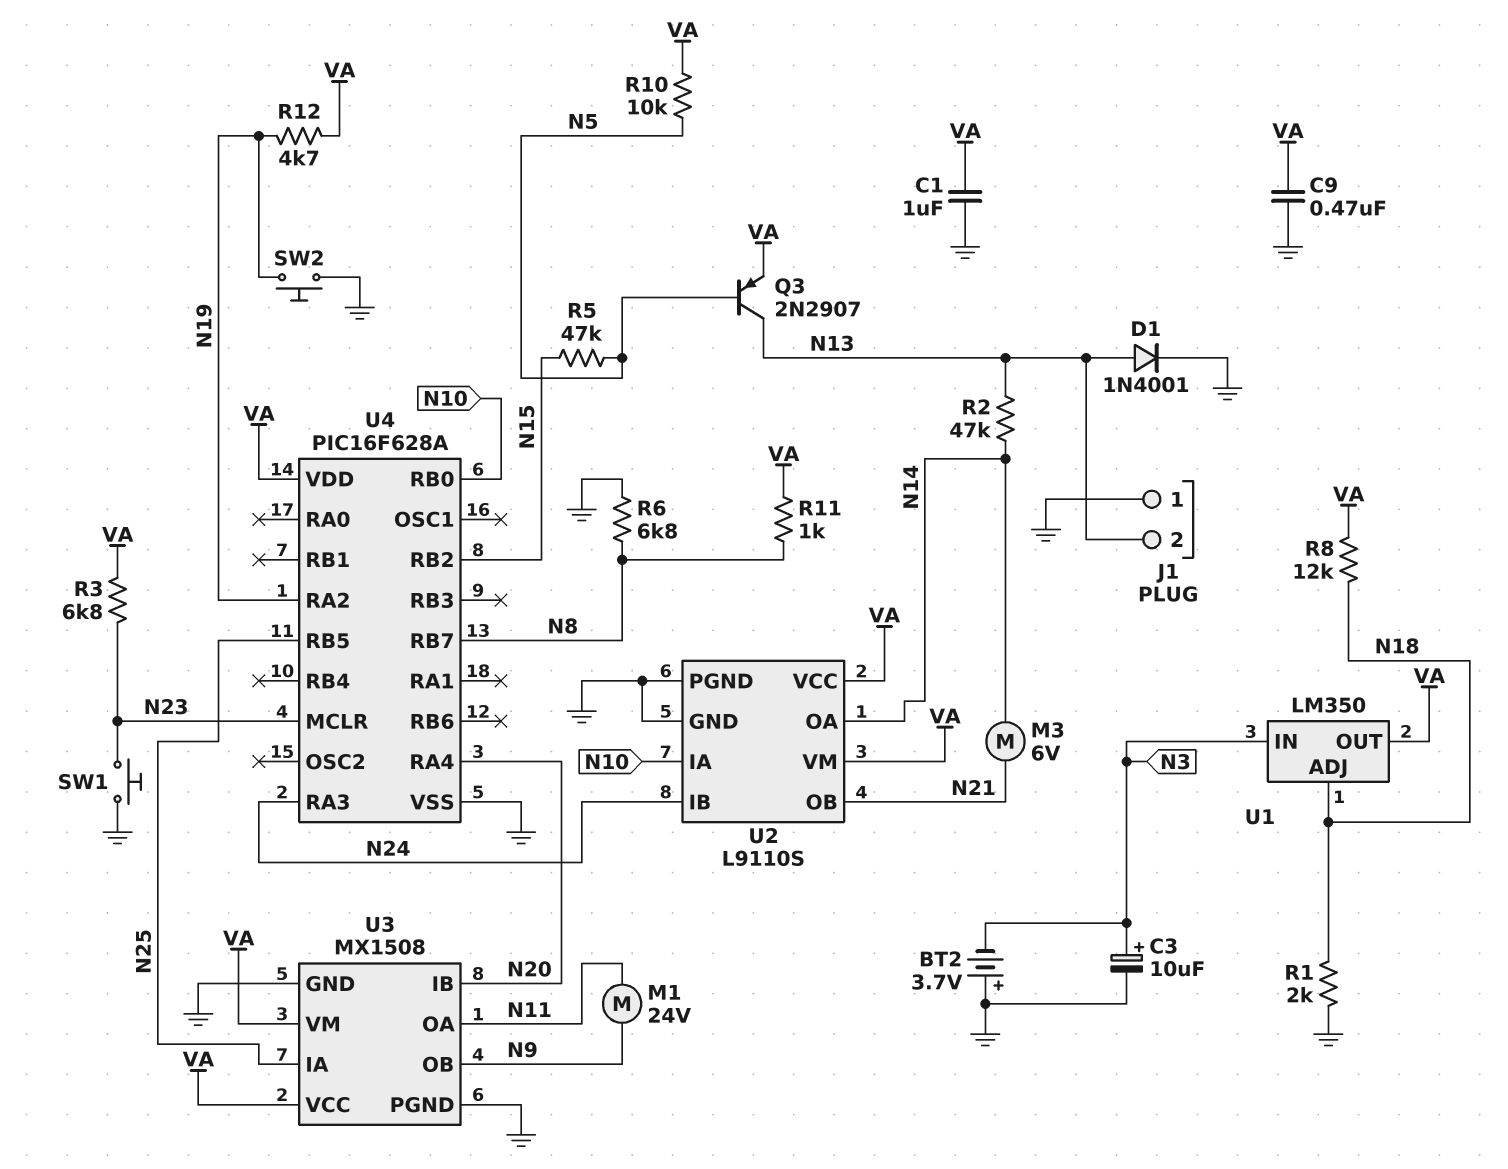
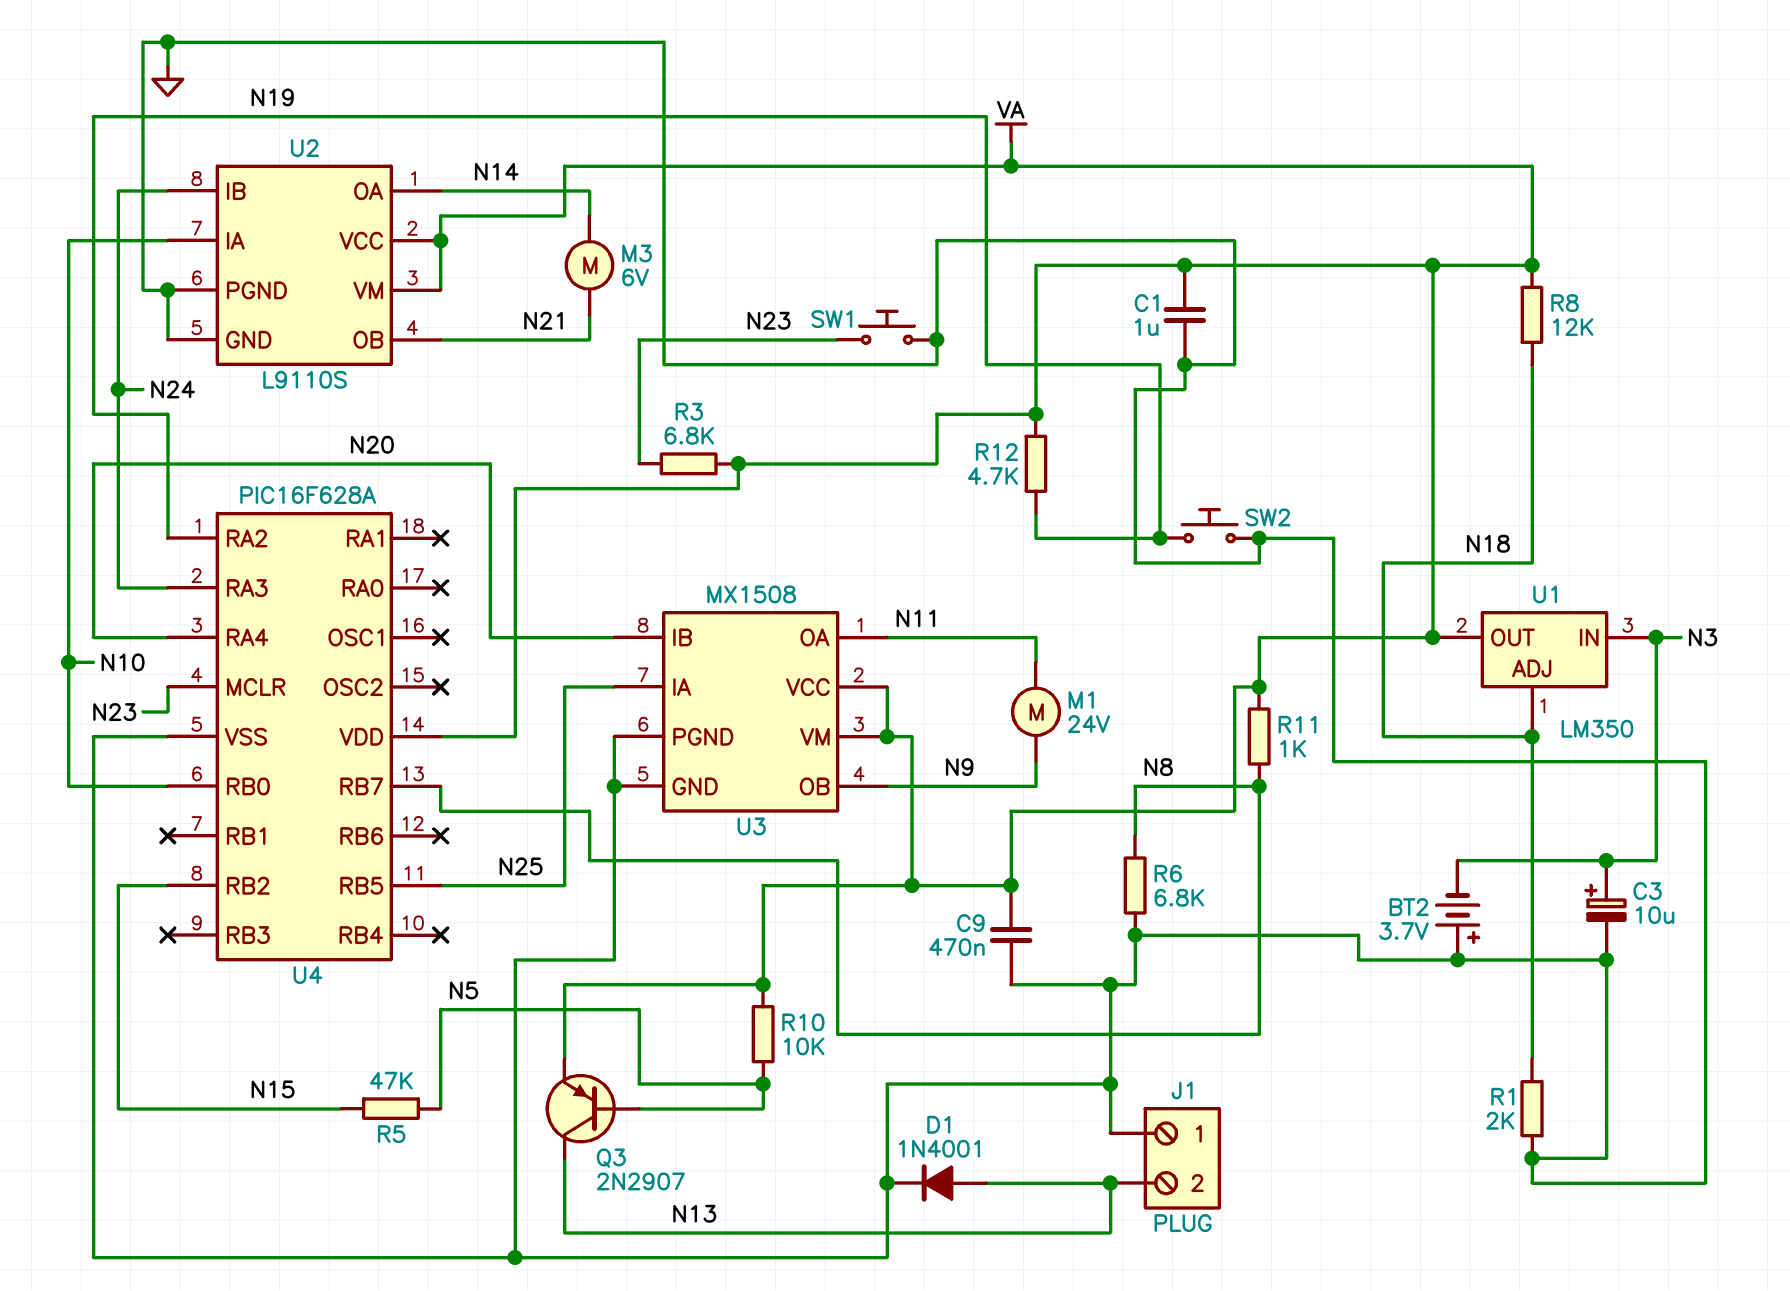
R2: 47k (N13, N14) -> none

